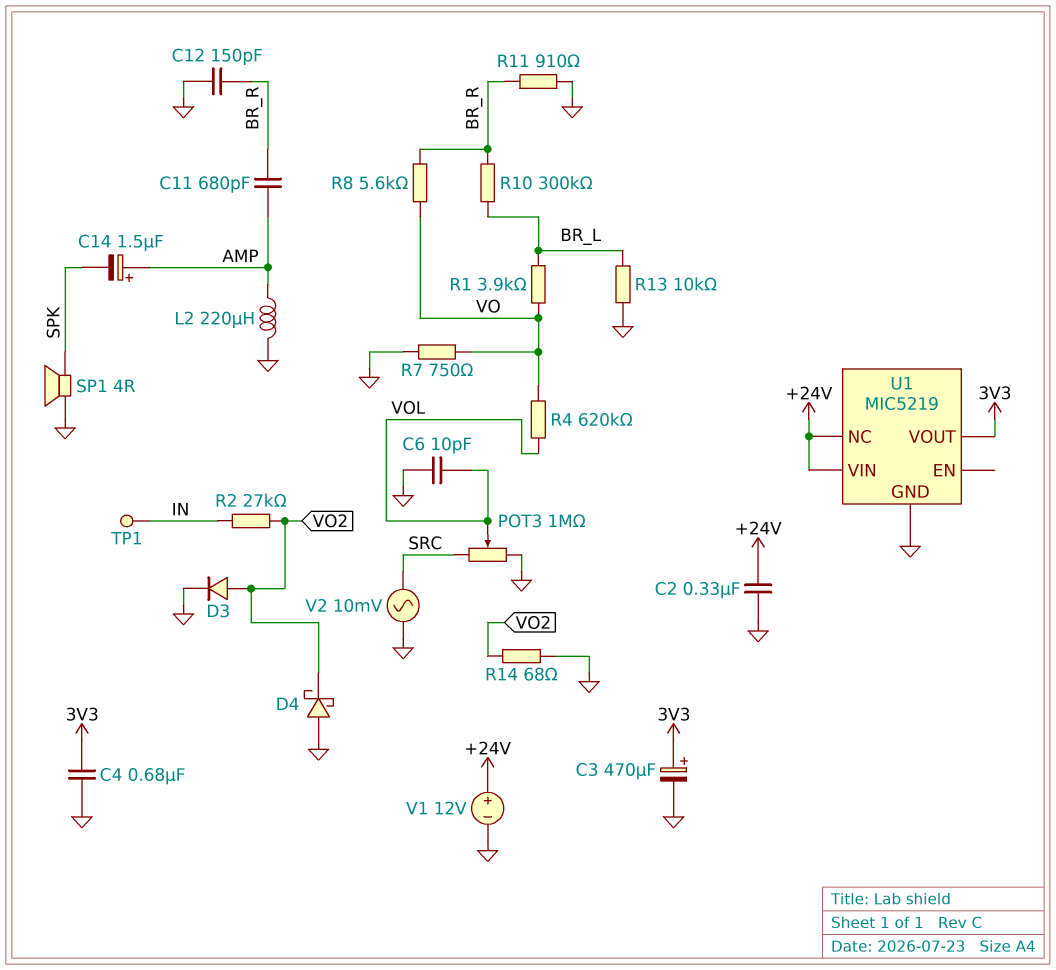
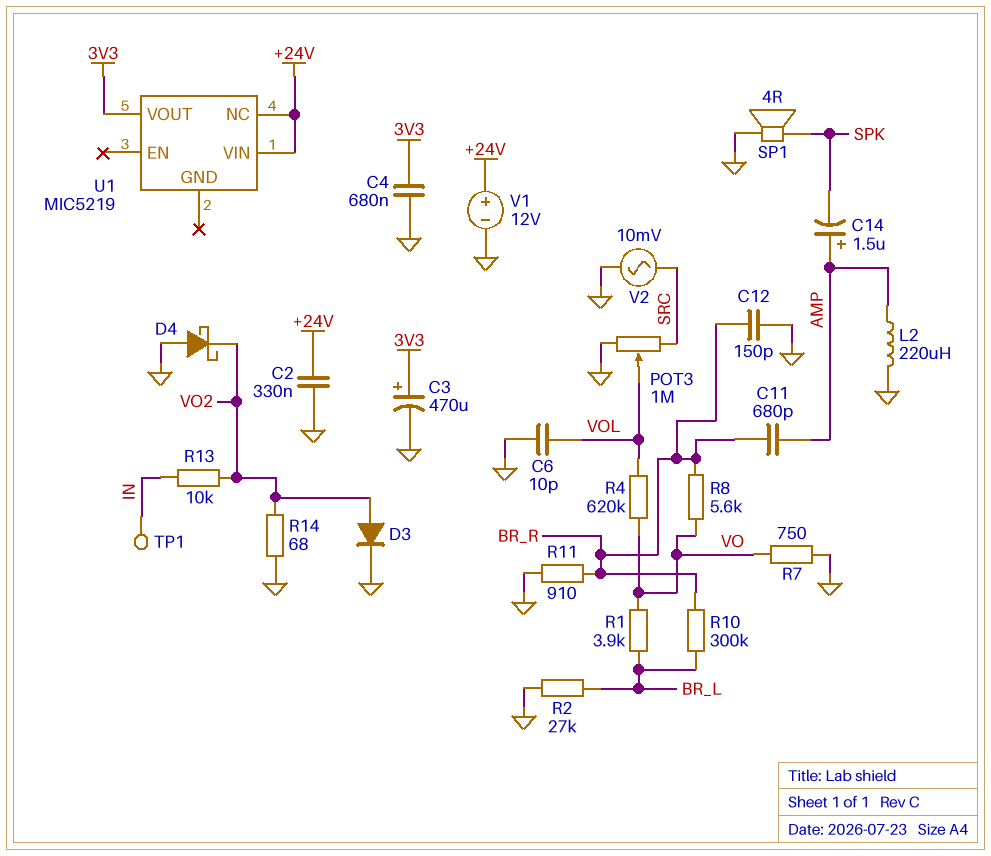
R2: 27k (IN, VO2) -> 27k (BR_L, GND)
R13: 10k (BR_L, GND) -> 10k (IN, VO2)
U1 pin GND: GND -> none

